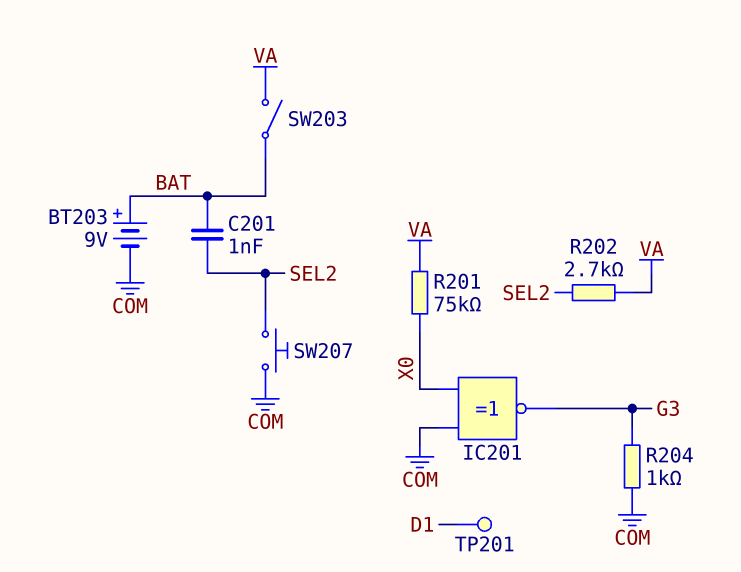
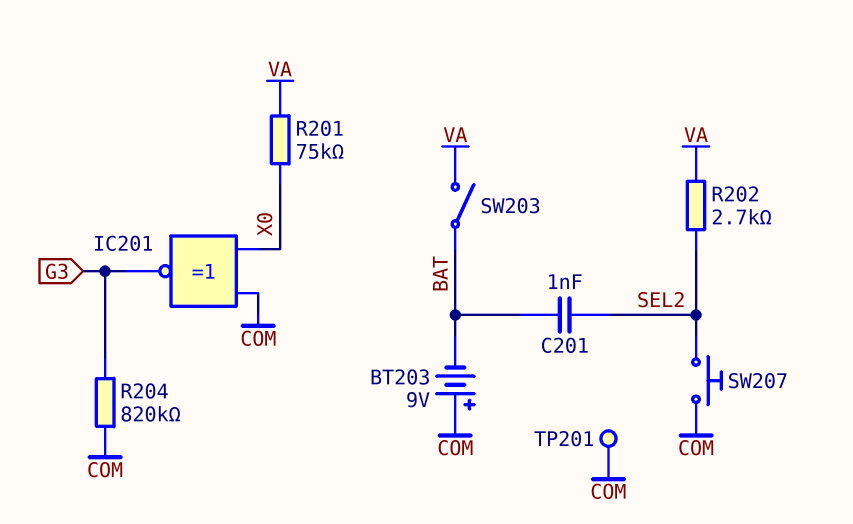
BT203: 9V (plus BAT, minus COM) -> 9V (plus COM, minus BAT)
R204: 1k (COM, G3) -> 820k (COM, G3)
TP201: test point (D1) -> test point (COM)

